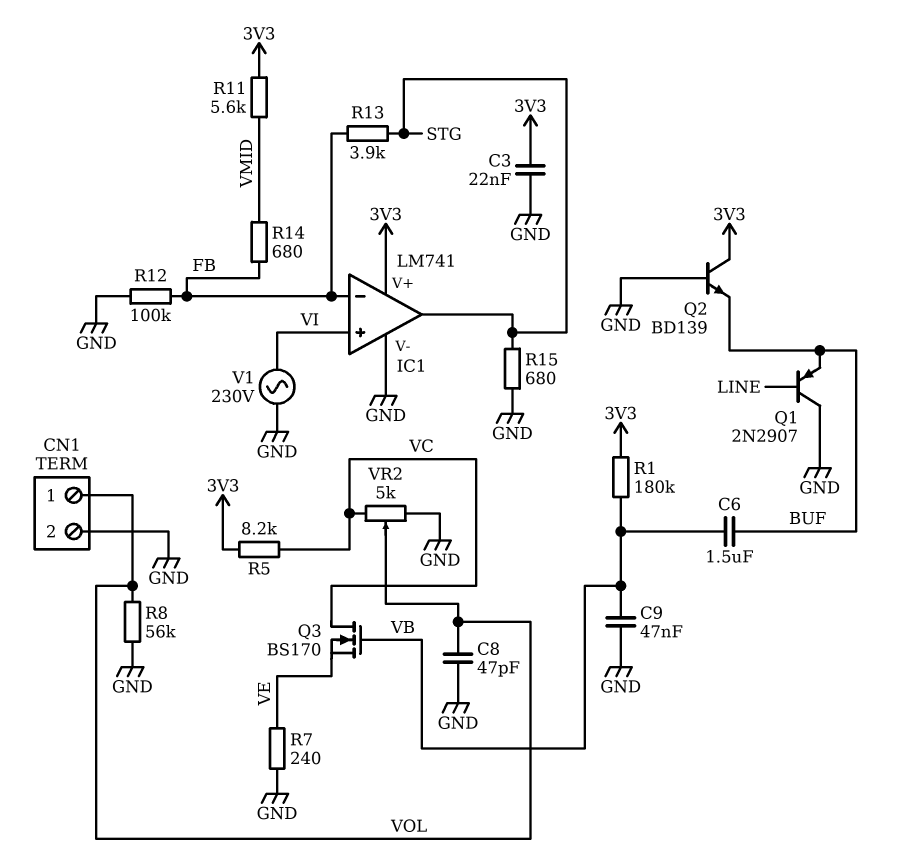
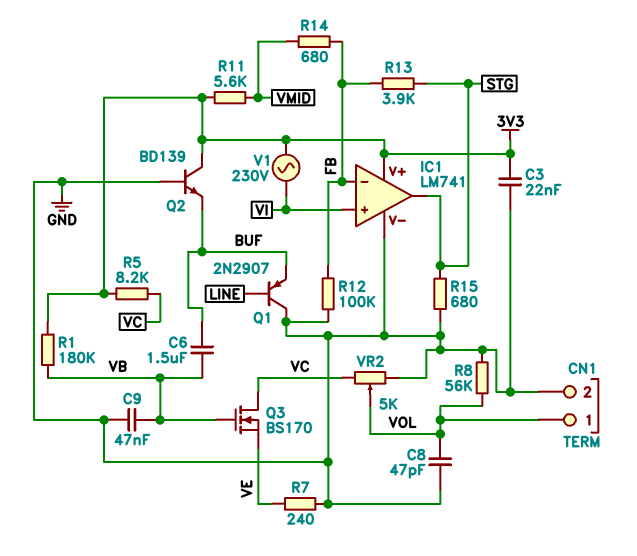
V1: AC 230V (GND, VI) -> AC 230V (3V3, VI)

